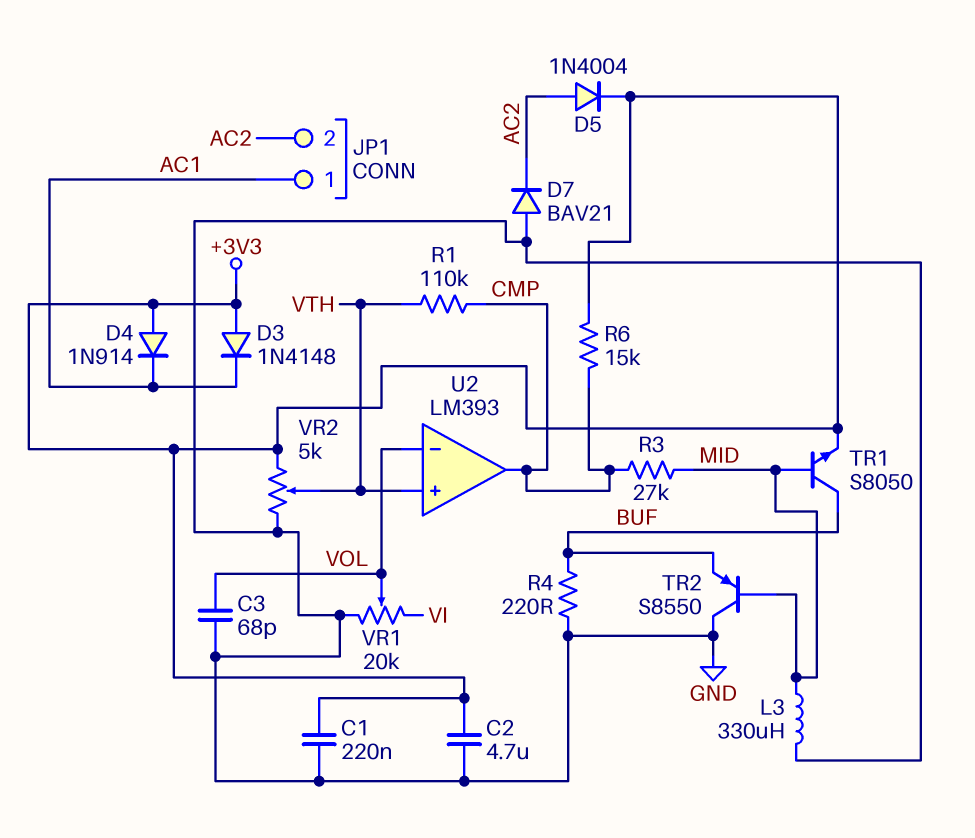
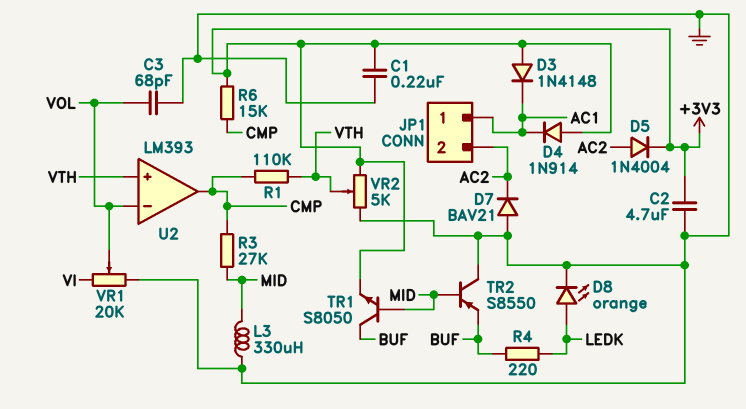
D8: none -> LED orange (A LEDK, K GND)
R4: 220 (BUF, GND) -> 220 (BUF, LEDK)

